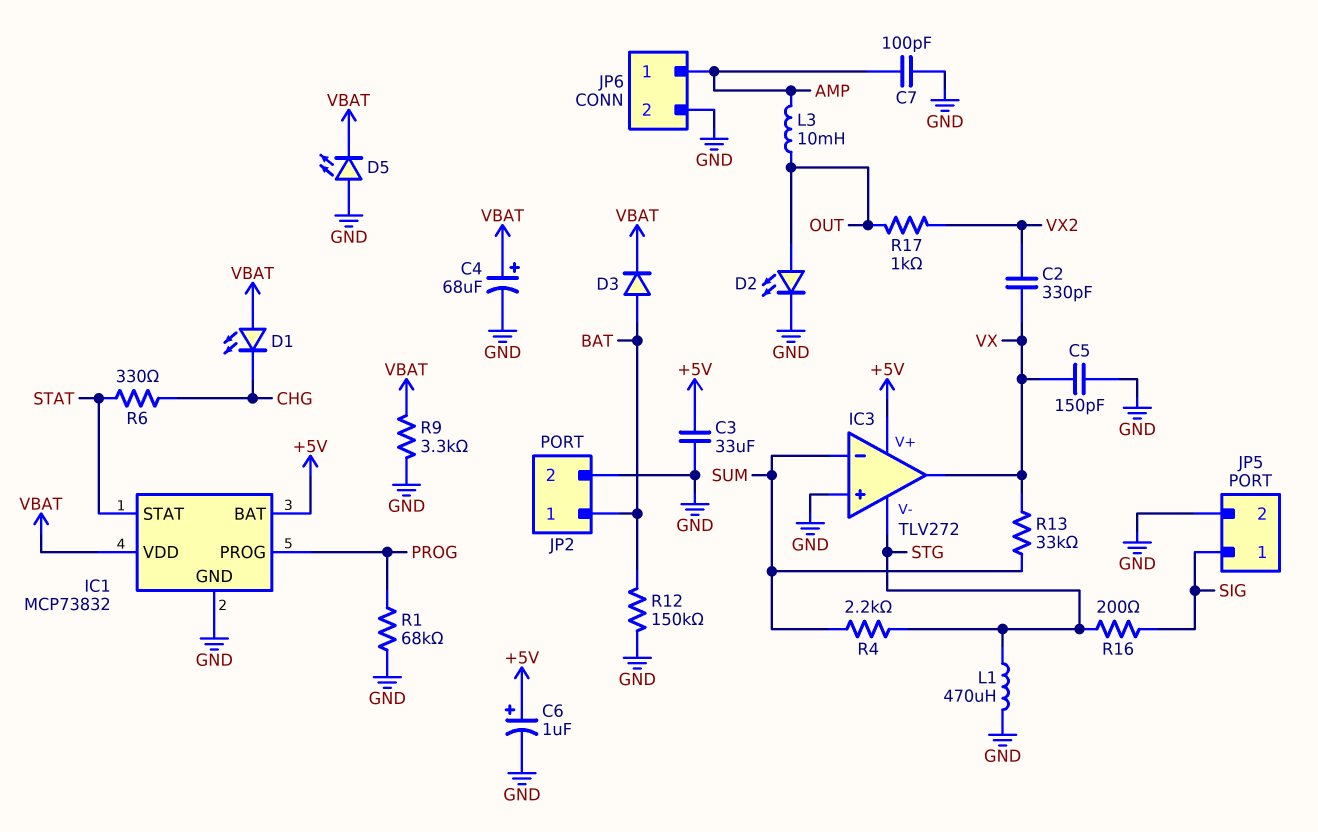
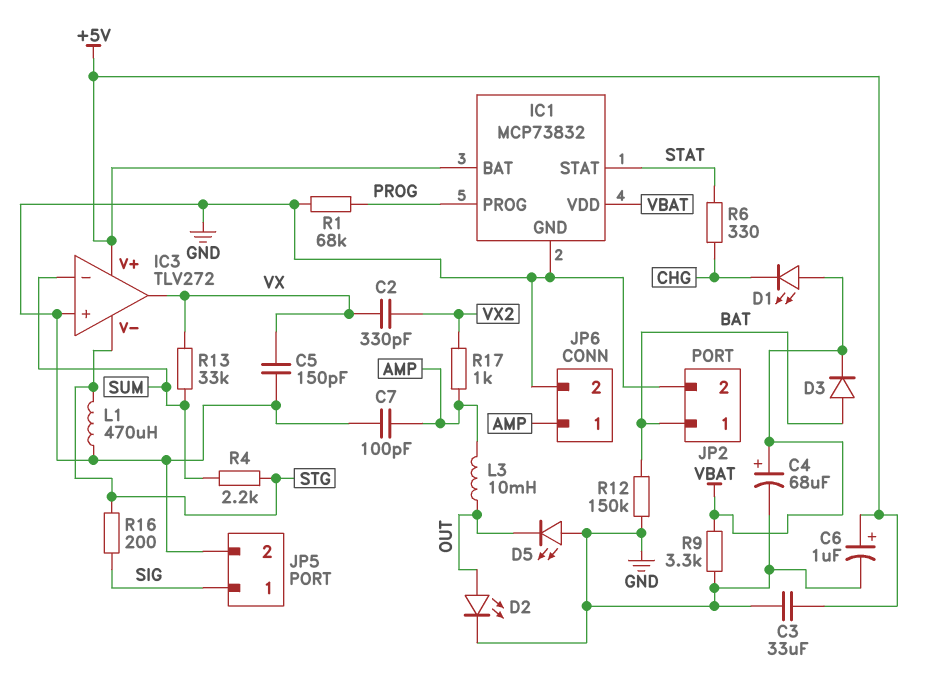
D5: LED (A GND, K VBAT) -> LED (A GND, K OUT)
R17: 1k (OUT, VX2) -> 1k (AMP, VX2)

